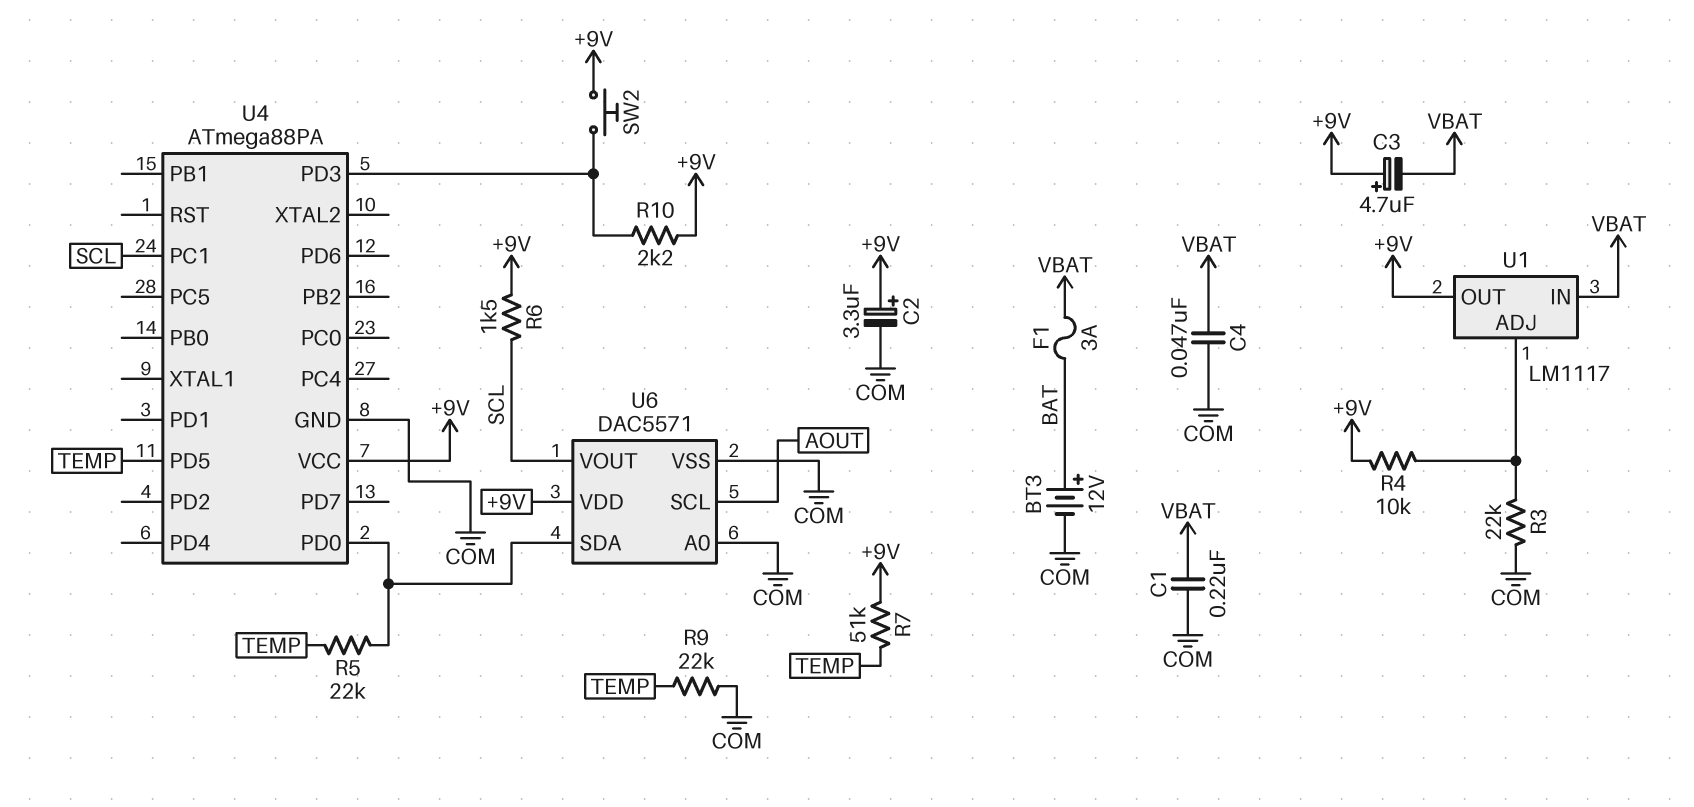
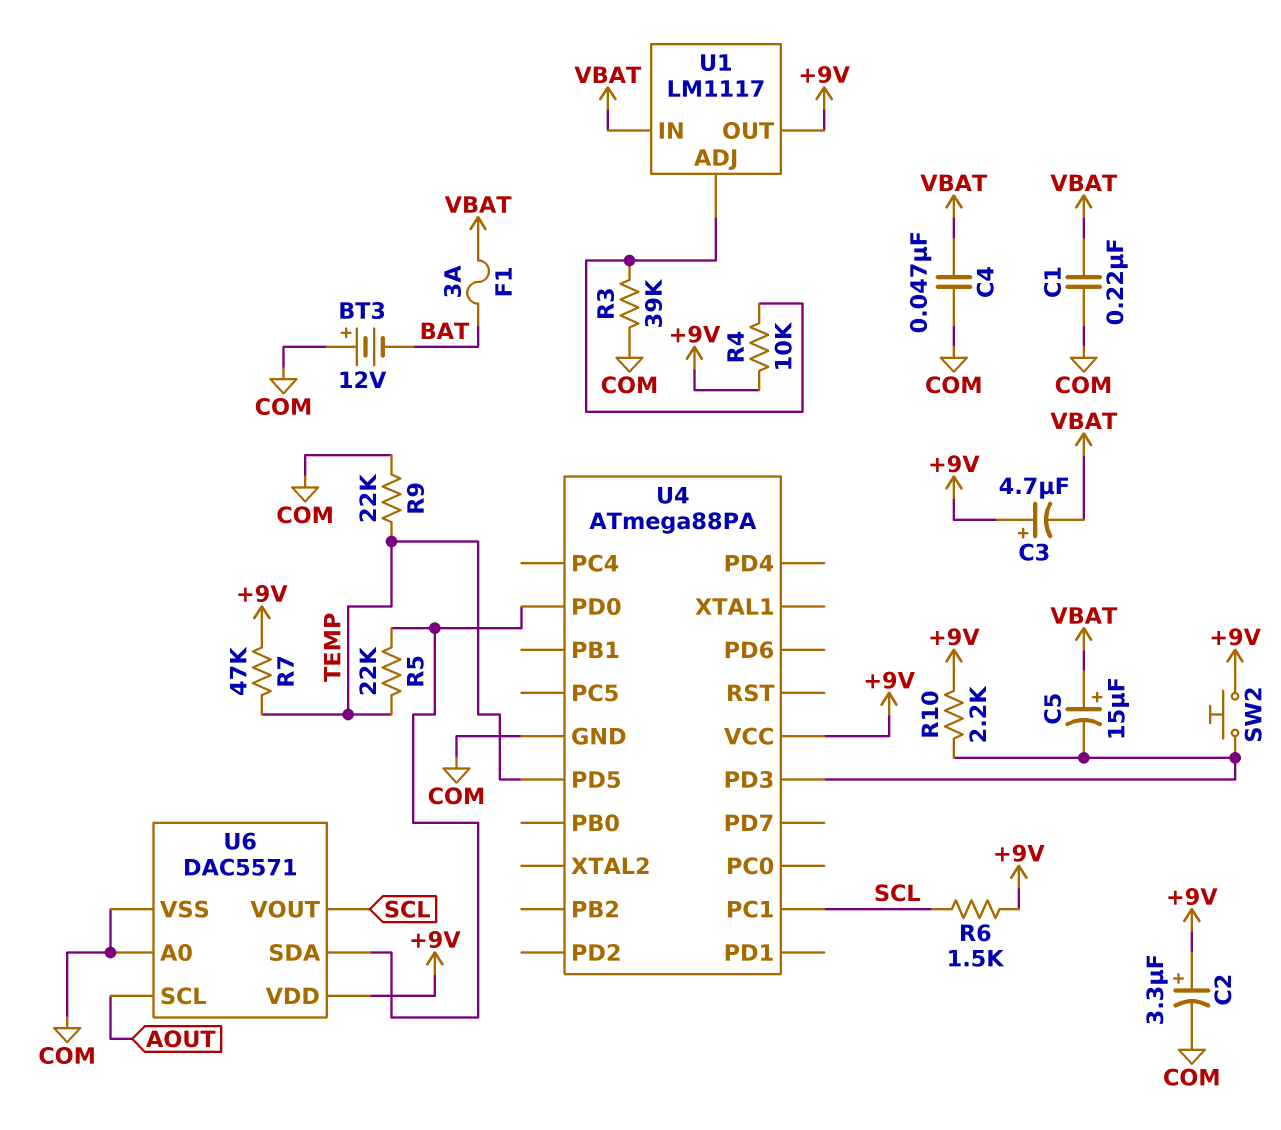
BT3: 12V (plus BAT, minus COM) -> 12V (plus COM, minus BAT)
C5: none -> 15uF (plus VBAT, minus U4/PD3)
R3: 22k (COM, U1/ADJ) -> 39k (COM, U1/ADJ)
R7: 51k (+9V, TEMP) -> 47k (+9V, TEMP)

